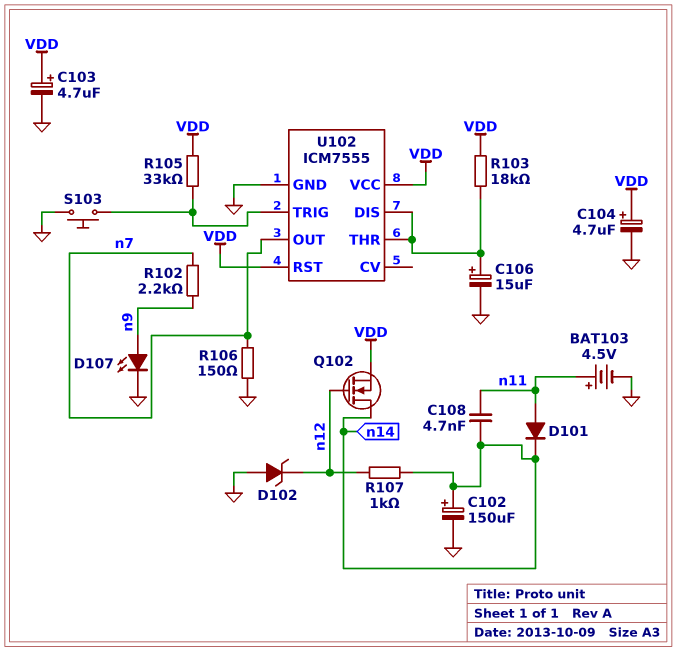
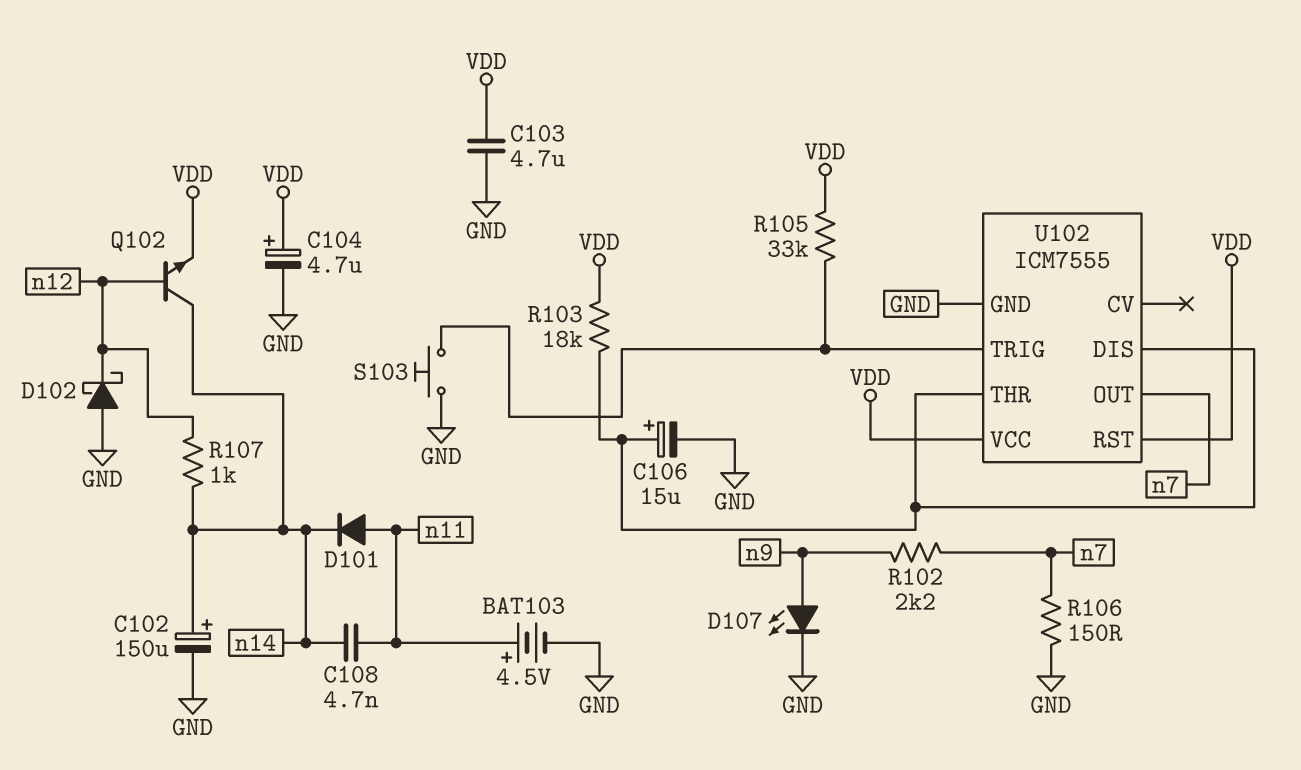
C103: 4.7uF (plus VDD, minus GND) -> 4.7uF (GND, VDD)
D102: zener (A GND, K n12) -> schottky (A GND, K n12)
Q102: NMOS (G n12, D n14, S VDD) -> NPN (B n12, C n14, E VDD)

